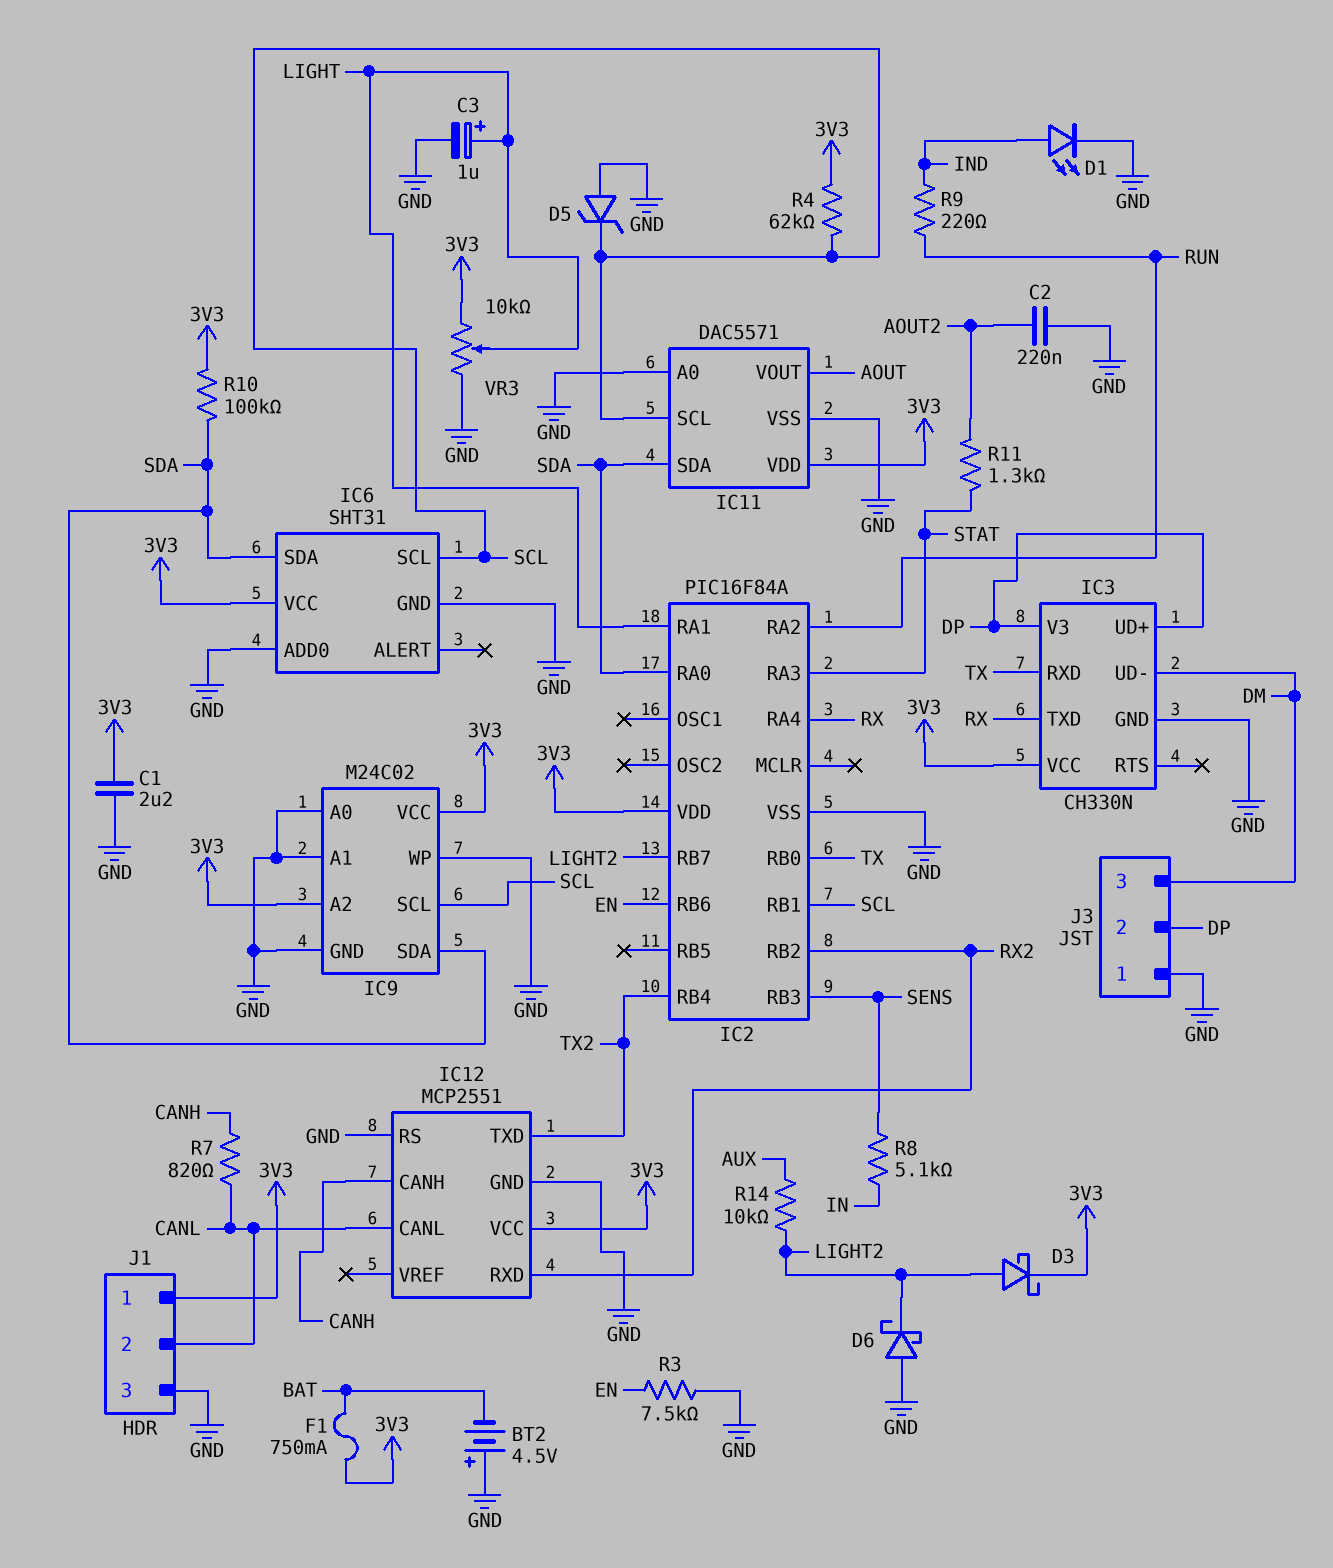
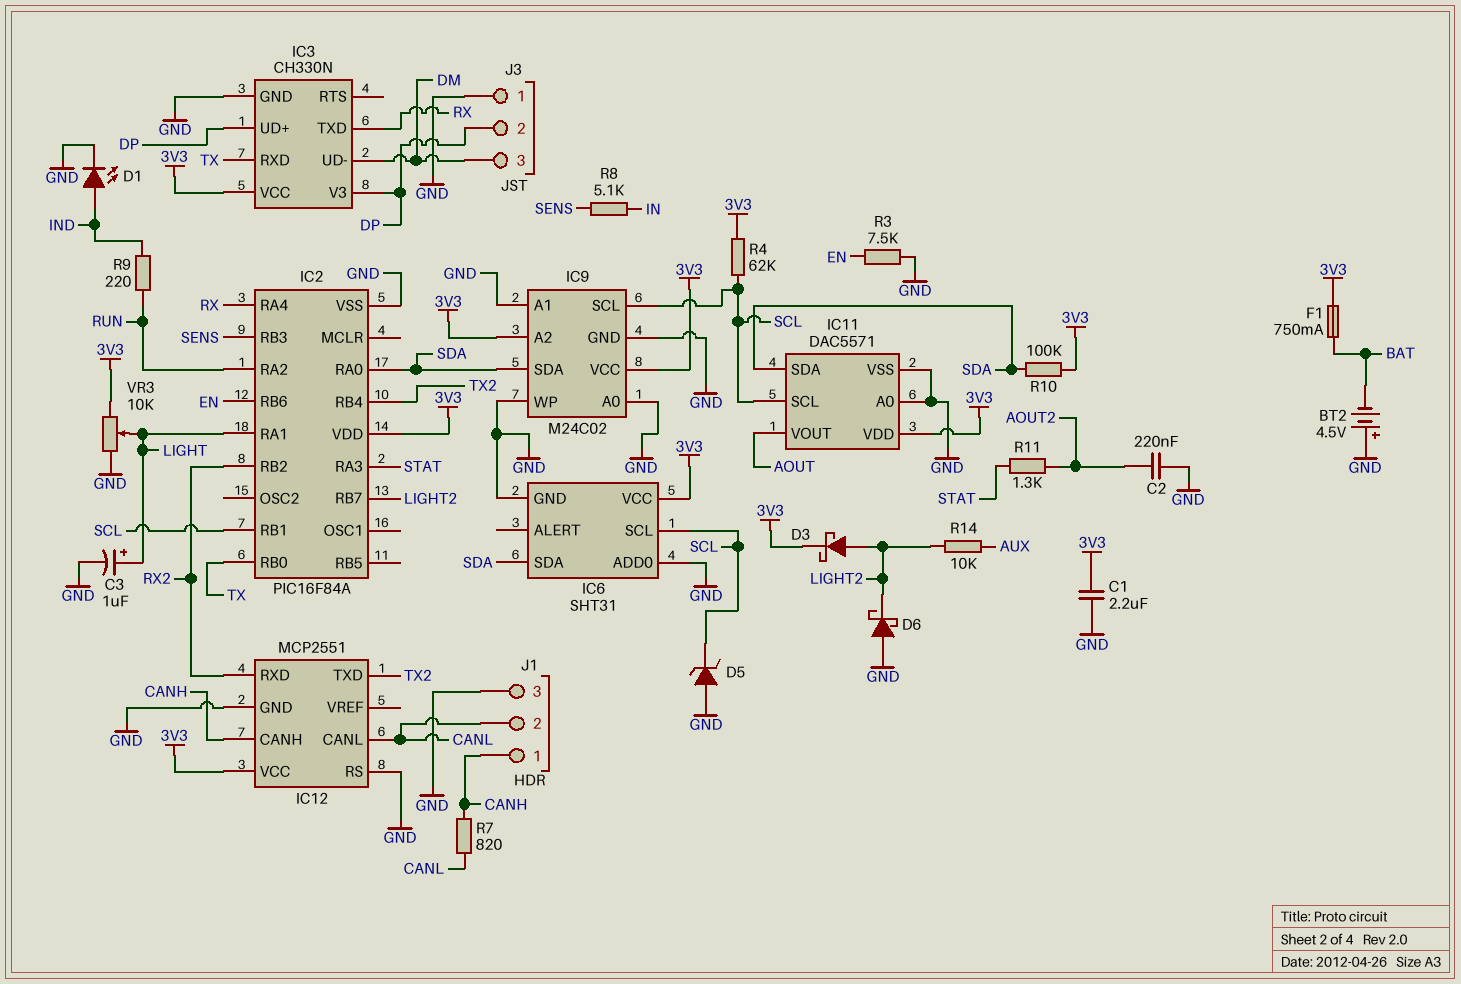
J1 pin 1: 3V3 -> CANH

